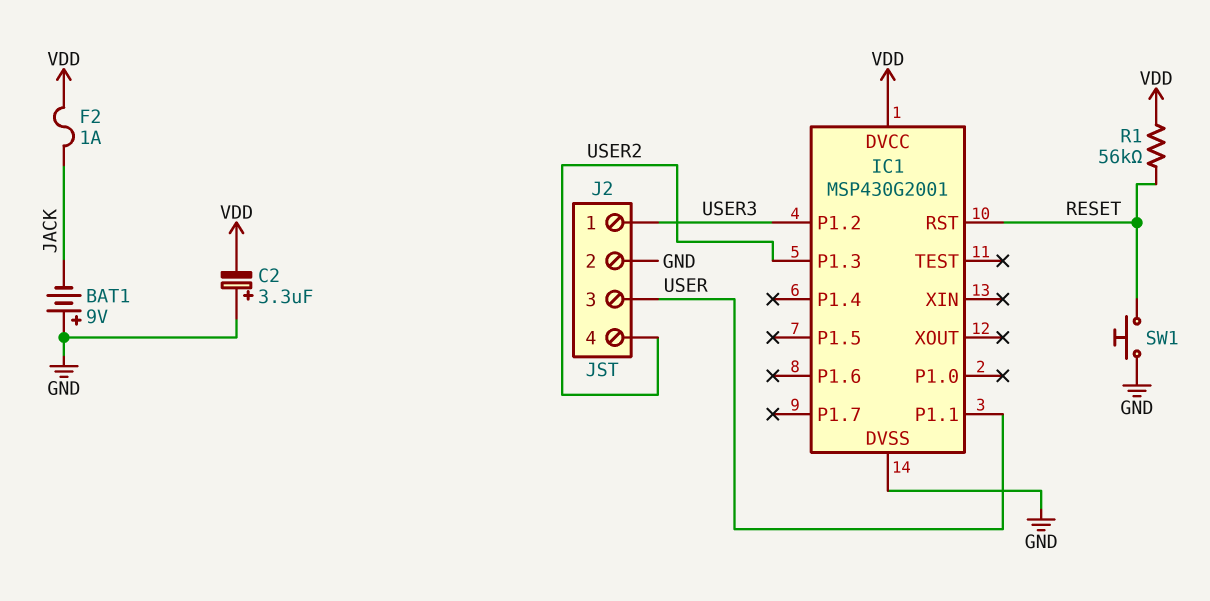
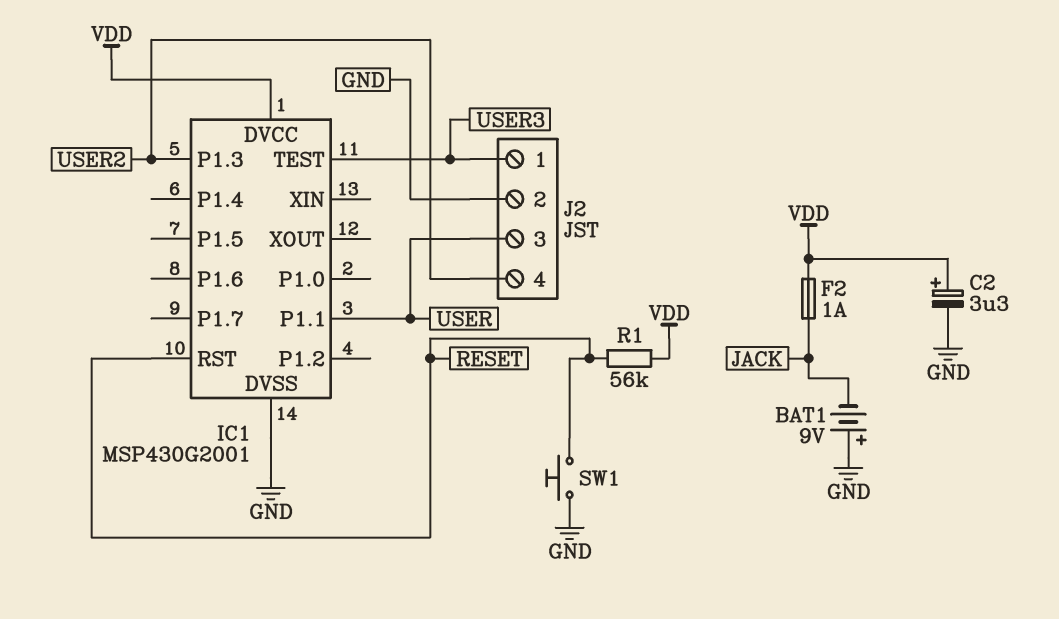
C2: 3.3uF (plus GND, minus VDD) -> 3.3uF (plus VDD, minus GND)
IC1 pin P1.2: USER3 -> none
IC1 pin TEST: none -> USER3

